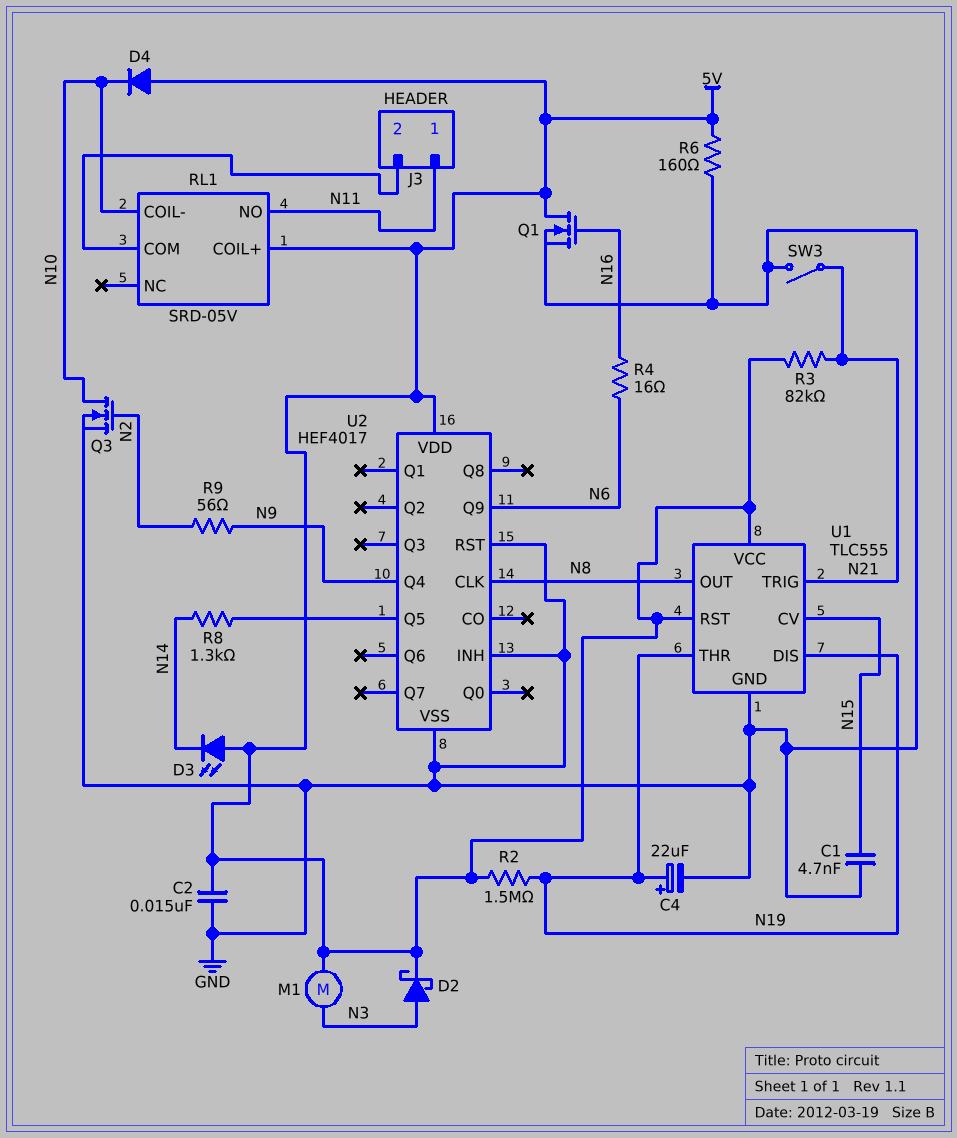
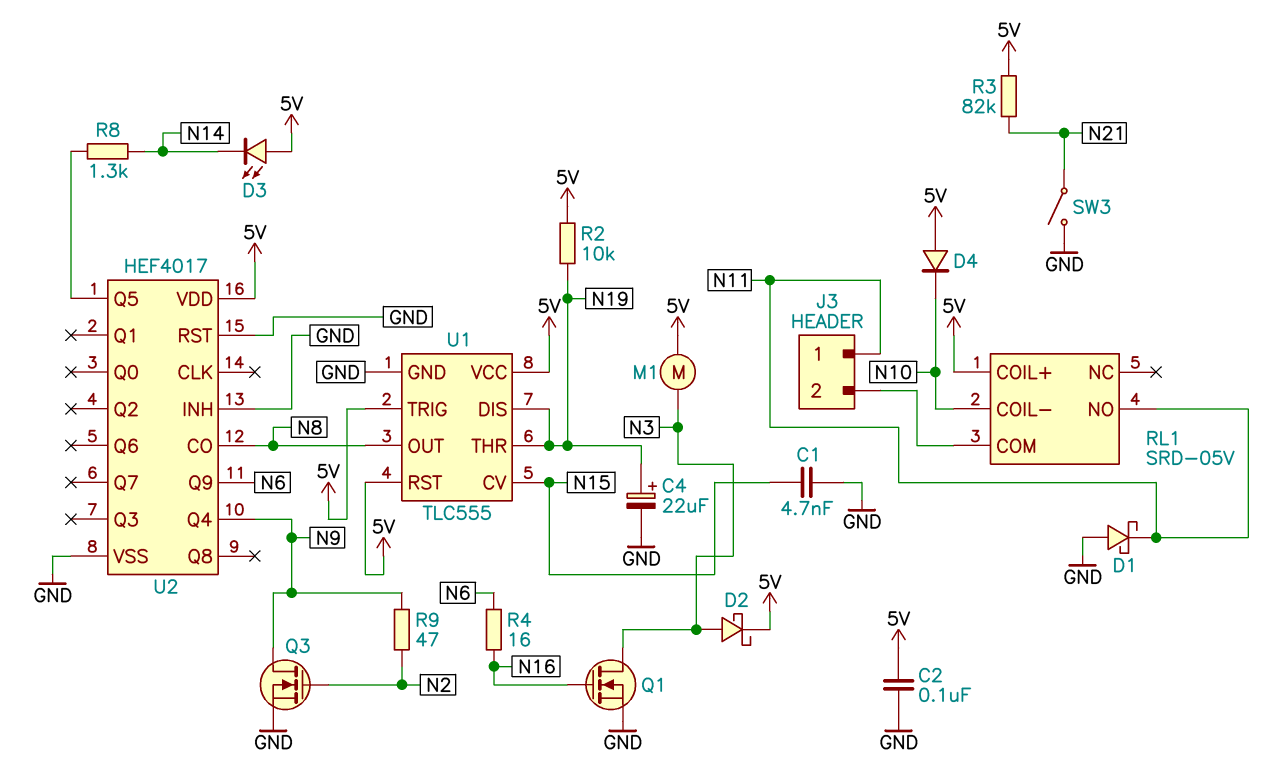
C2: 15nF (5V, GND) -> 100nF (5V, GND)
D1: none -> schottky (A GND, K N11)
Q1: NMOS (G N16, D 5V, S GND) -> NMOS (G N16, D N3, S GND)
Q3: NMOS (G N2, D N10, S GND) -> NMOS (G N2, D N9, S GND)
R2: 1.5M (5V, N19) -> 10k (5V, N19)
R6: 160 (5V, GND) -> none
R9: 56 (N2, N9) -> 47 (N2, N9)
U1 pin TRIG: N21 -> 5V
U2 pin CLK: N8 -> none
U2 pin CO: none -> N8

